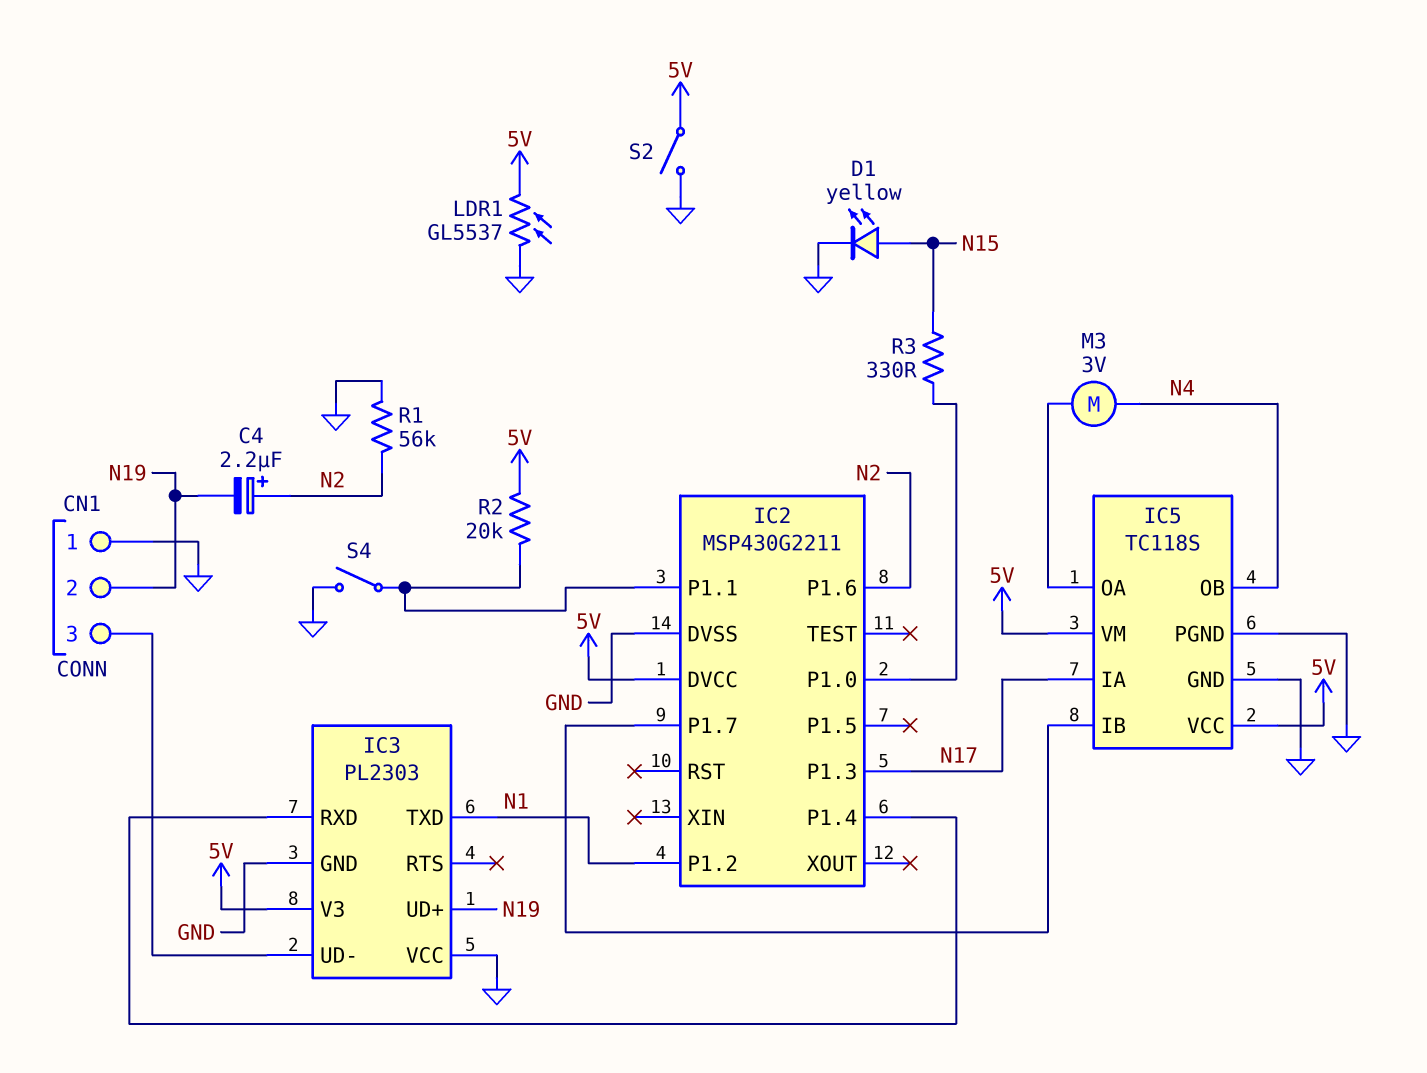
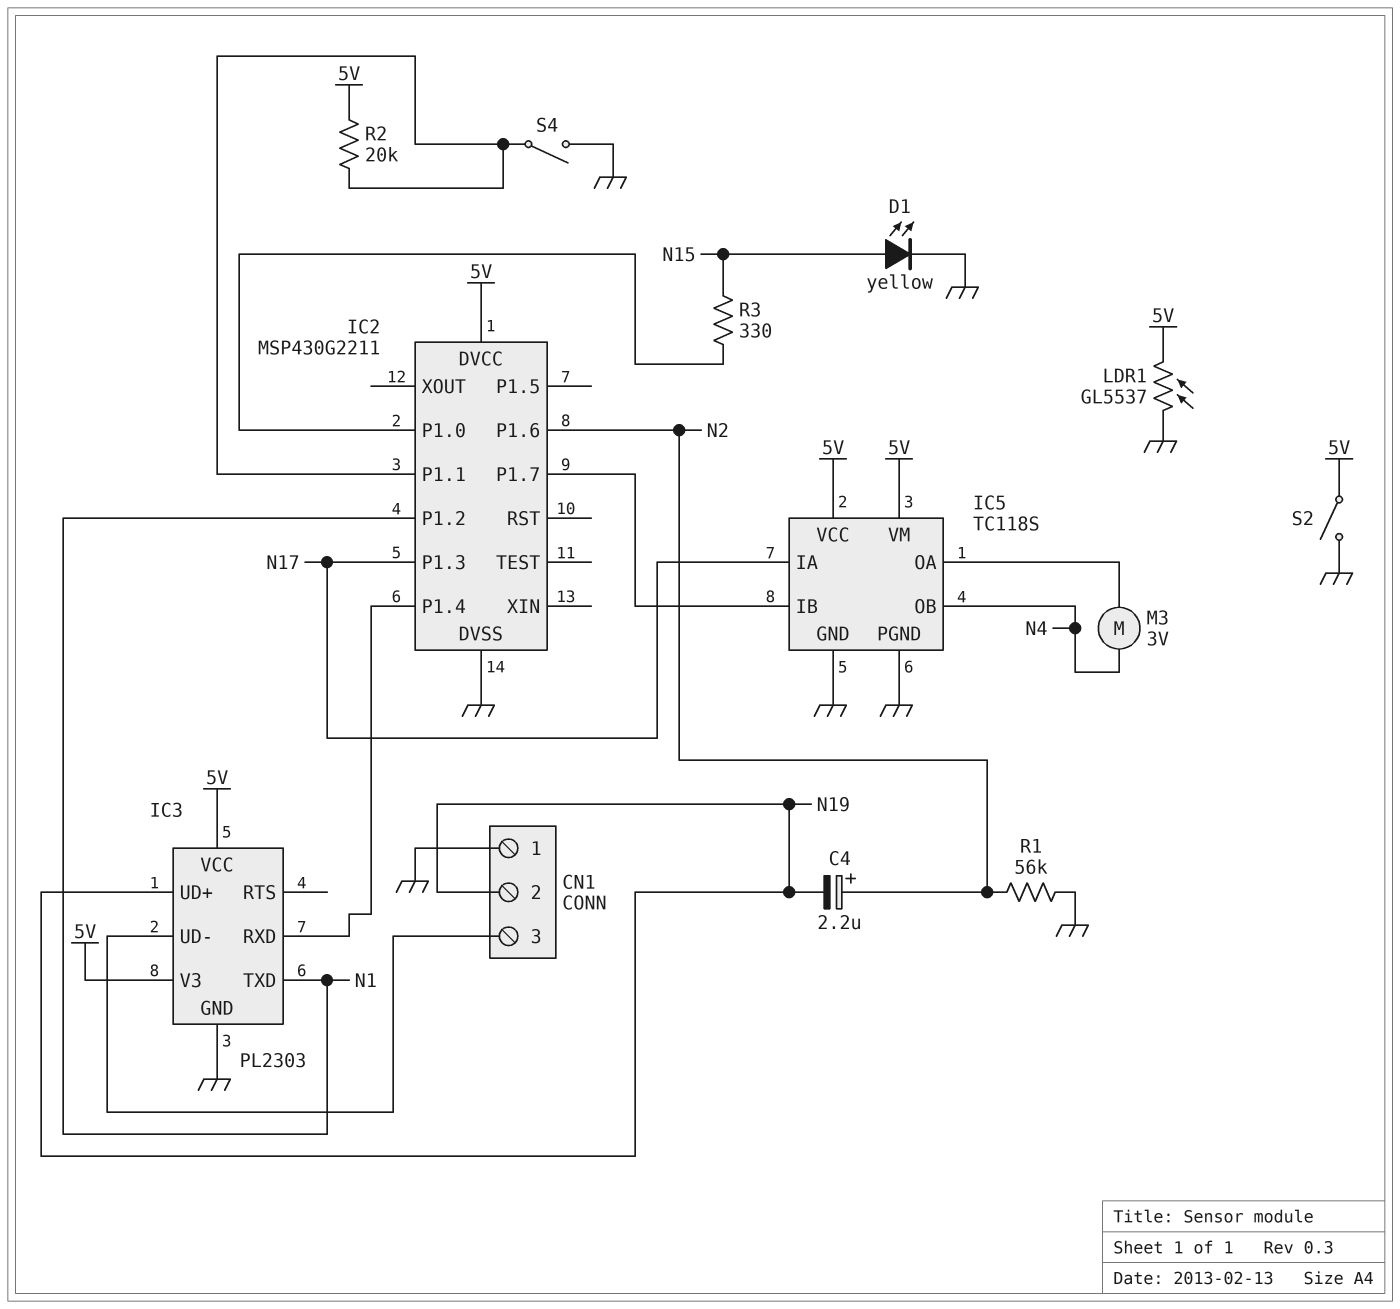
IC3 pin VCC: GND -> 5V

